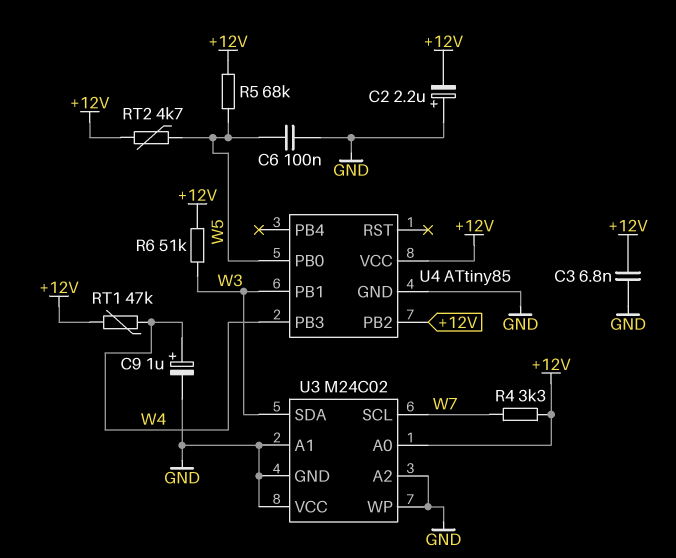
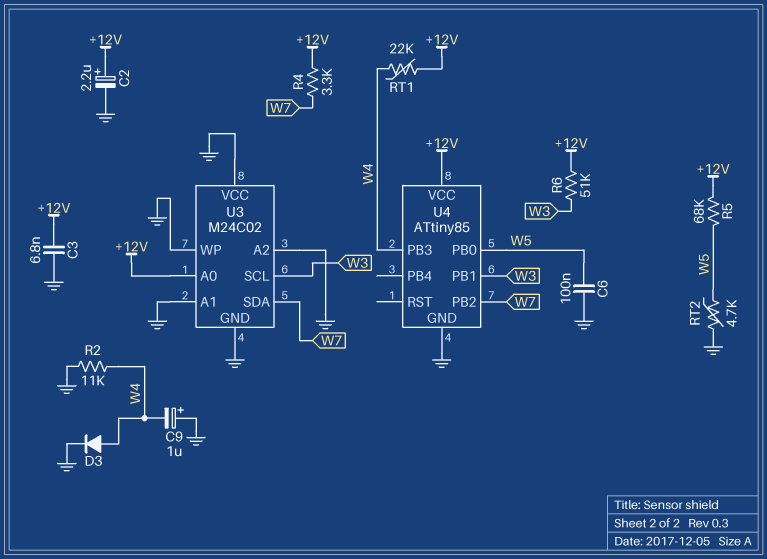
C2: 2.2uF (plus GND, minus +12V) -> 2.2uF (plus +12V, minus GND)
C9: 1uF (plus W4, minus GND) -> 1uF (plus GND, minus W4)
D3: none -> diode (A W4, K GND)
R2: none -> 11k (GND, W4)
RT1: 47k (+12V, W4) -> 22k (+12V, W4)
RT2: 4.7k (+12V, W5) -> 4.7k (GND, W5)
U3 pin SCL: W7 -> W3
U3 pin SDA: W3 -> W7
U4 pin PB2: +12V -> W7

